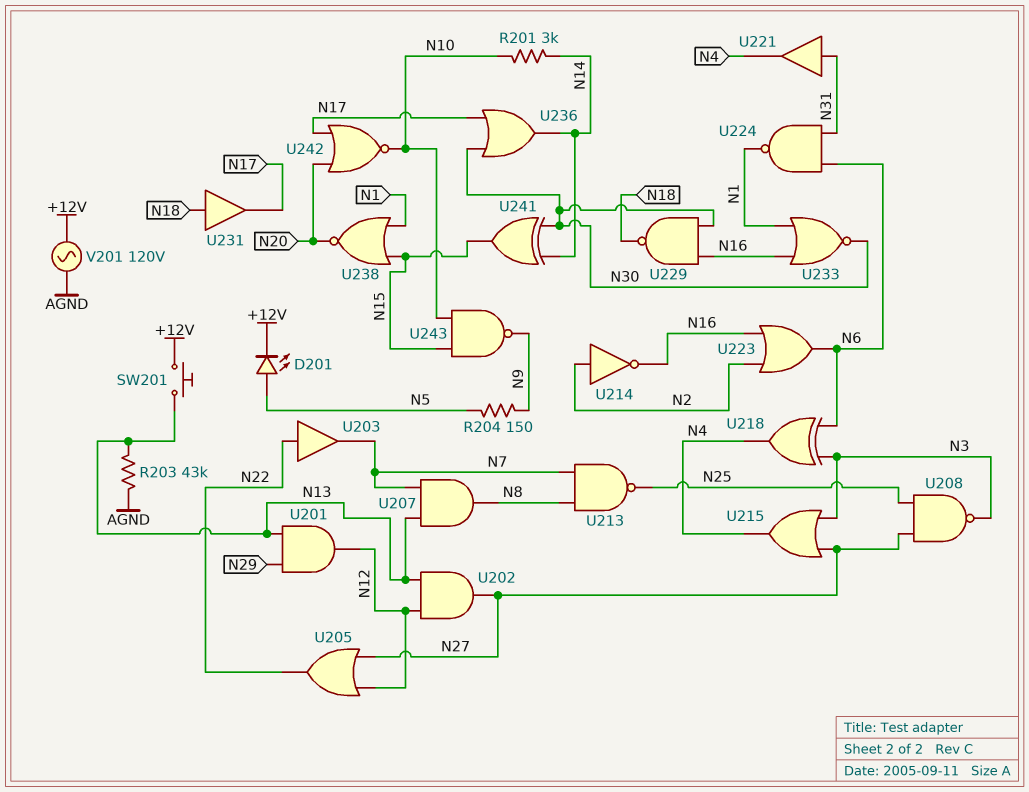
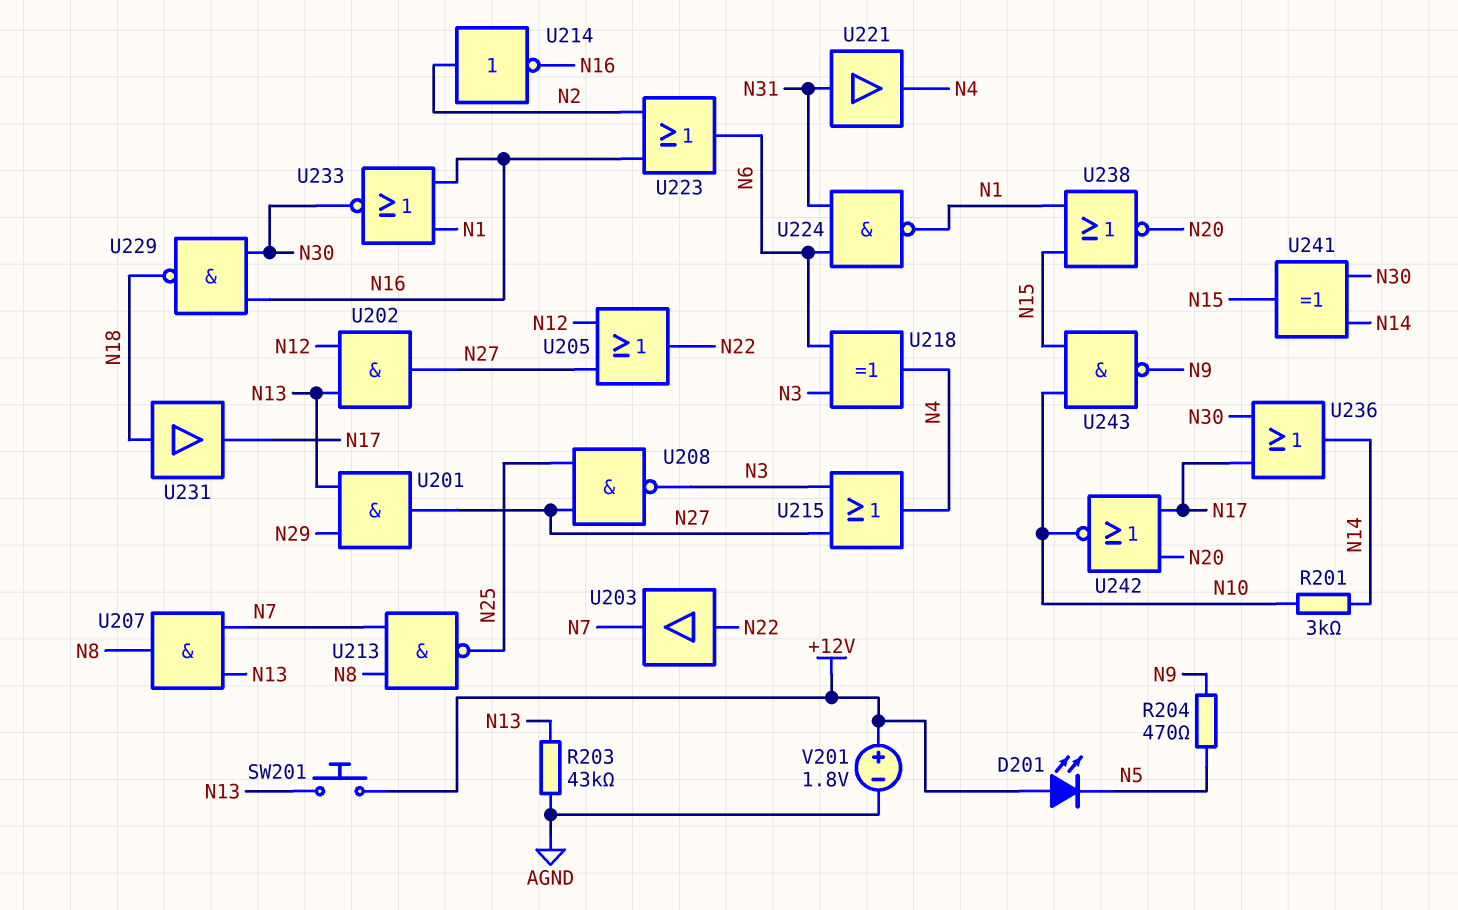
D201: LED (A N5, K +12V) -> LED (A +12V, K N5)
R204: 150 (N5, N9) -> 470 (N5, N9)
U201: AND (in N13, in N29, out N12) -> AND (in N13, in N29, out N27)
V201: AC 120V (+12V, AGND) -> 1.8V (plus +12V, minus AGND)

